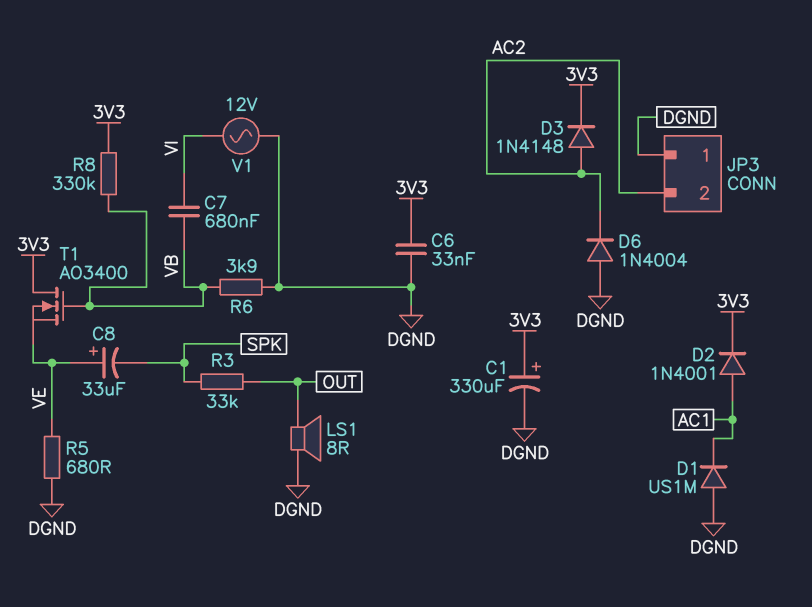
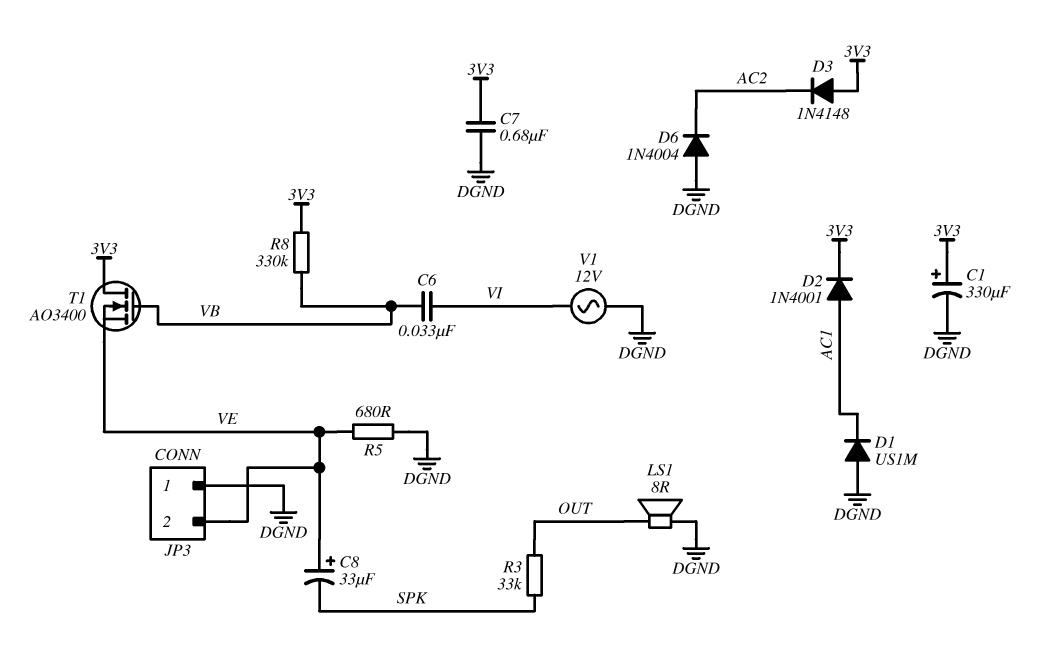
C6: 33nF (3V3, DGND) -> 33nF (VB, VI)
C7: 680nF (VB, VI) -> 680nF (3V3, DGND)
D3: diode 1N4148 (A AC2, K 3V3) -> diode 1N4148 (A 3V3, K AC2)
JP3 pin 2: AC2 -> VE
R6: 3.9k (DGND, VB) -> none

